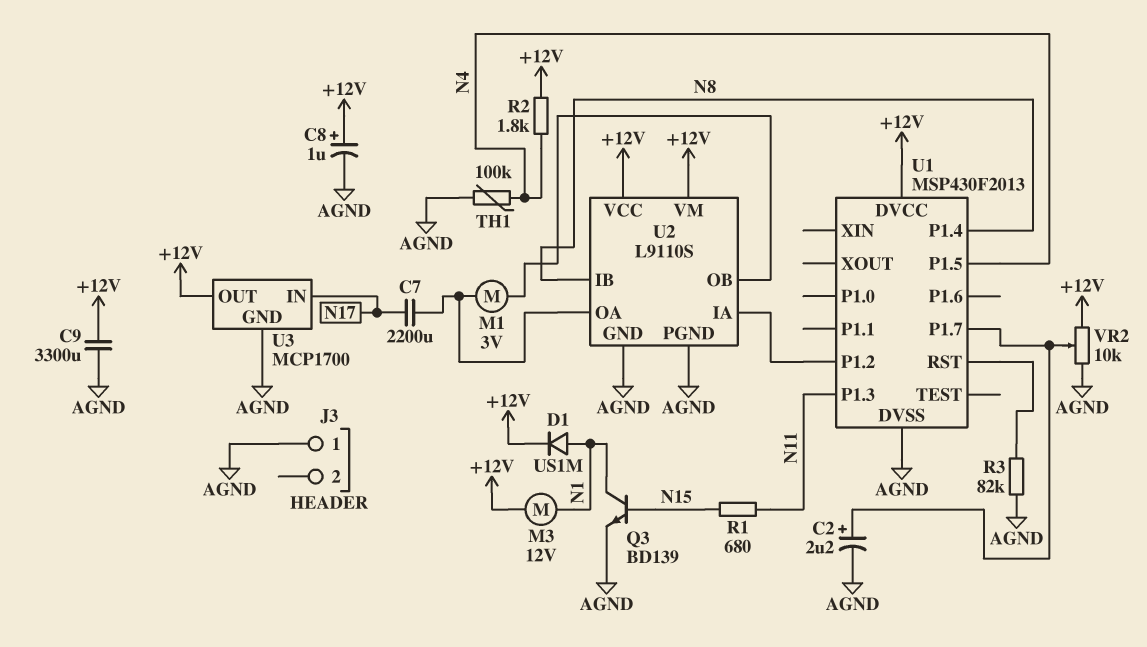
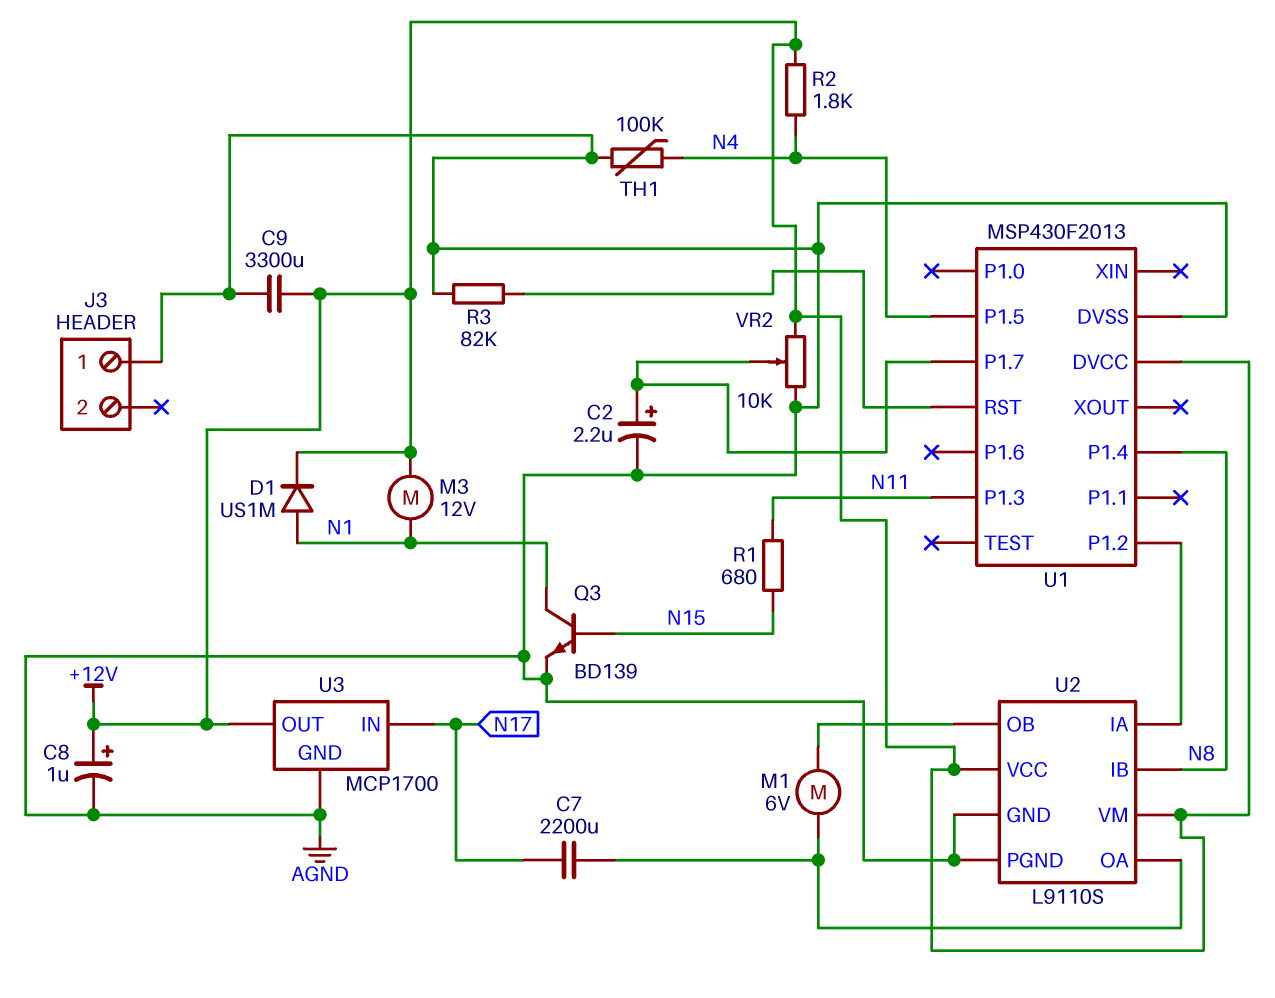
M1: motor 3V (U2/OA, U2/OB) -> motor 6V (U2/OA, U2/OB)

